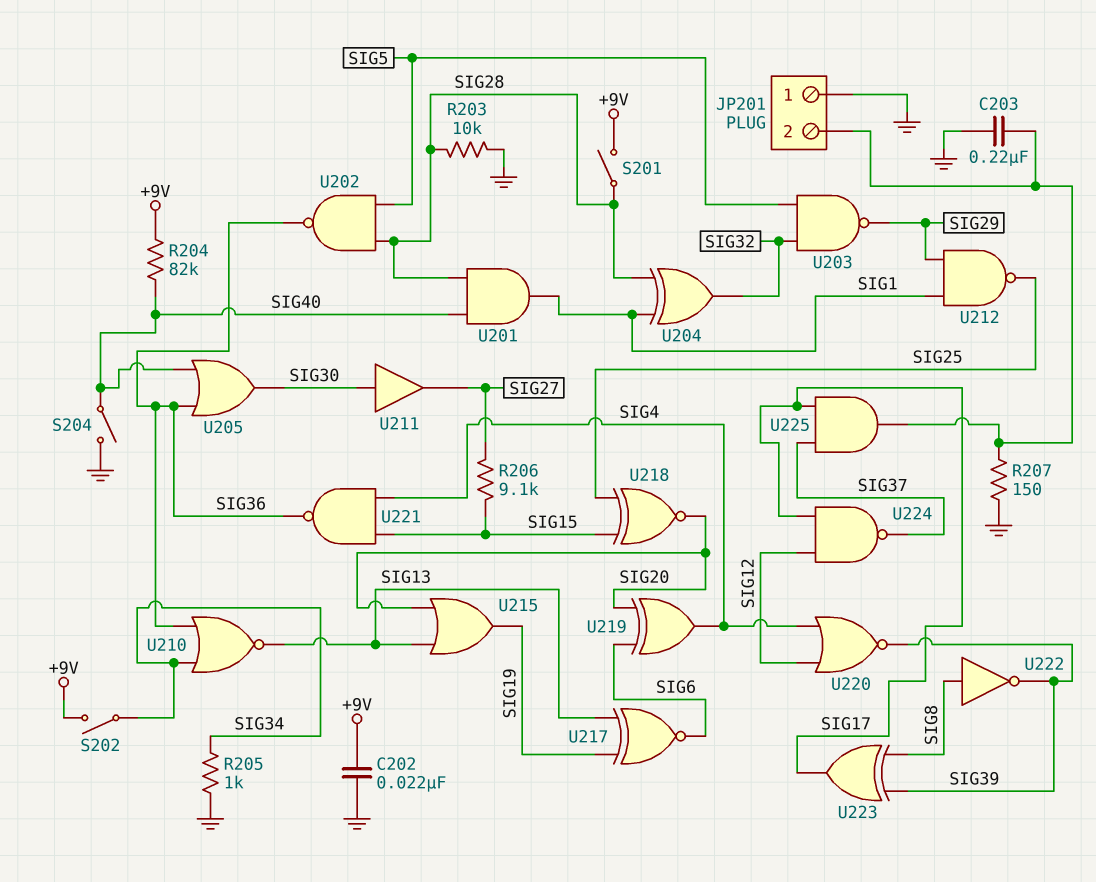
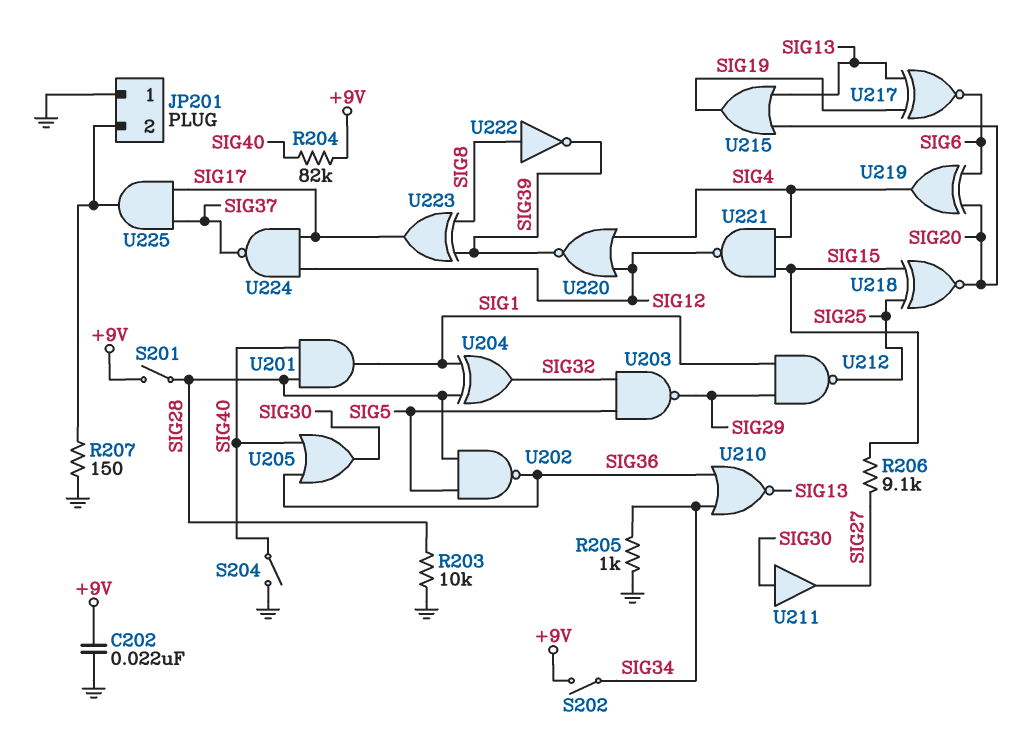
C203: 220nF (GND, JP201/2) -> none
U221: NAND (in SIG4, in SIG15, out SIG36) -> NAND (in SIG4, in SIG15, out SIG12)

